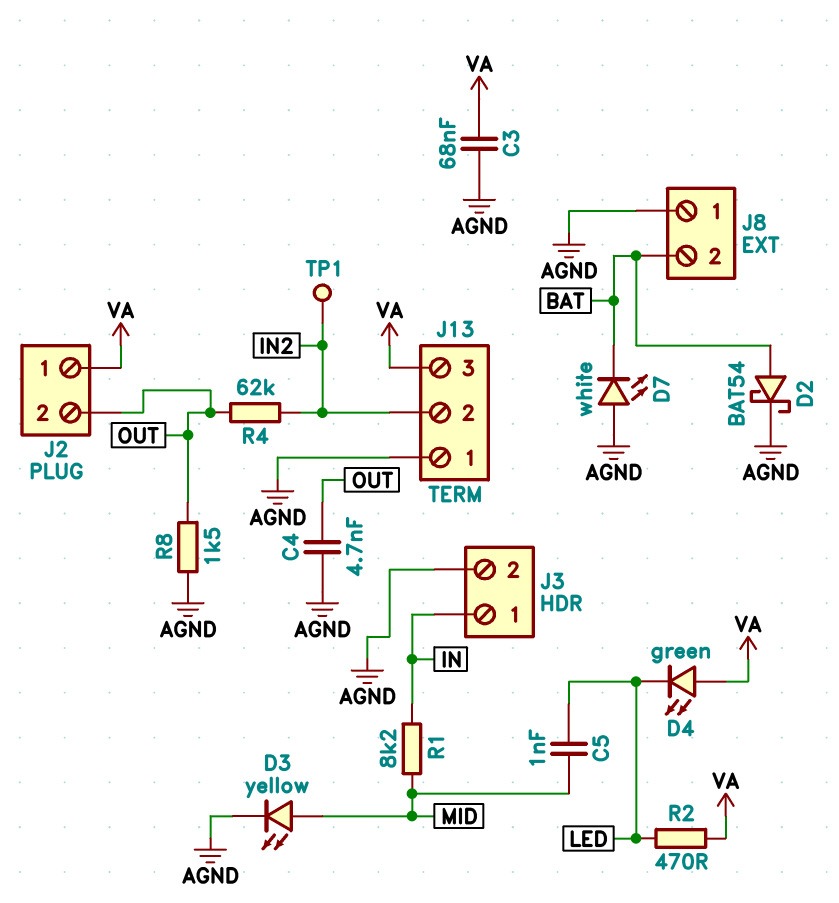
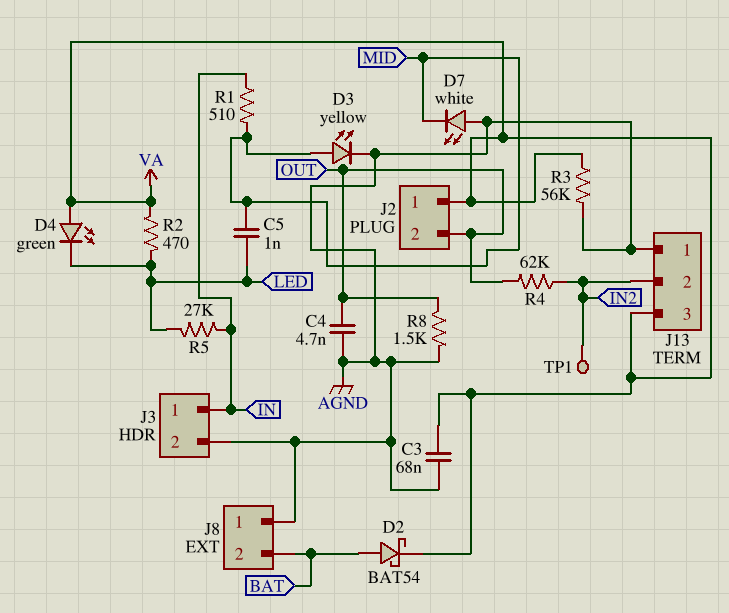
D2: schottky BAT54 (A BAT, K AGND) -> schottky BAT54 (A BAT, K VA)
D7: LED white (A AGND, K BAT) -> LED white (A AGND, K MID)
R1: 8.2k (IN, MID) -> 510 (IN, MID)
R3: none -> 56k (AGND, VA)
R5: none -> 27k (IN, LED)

